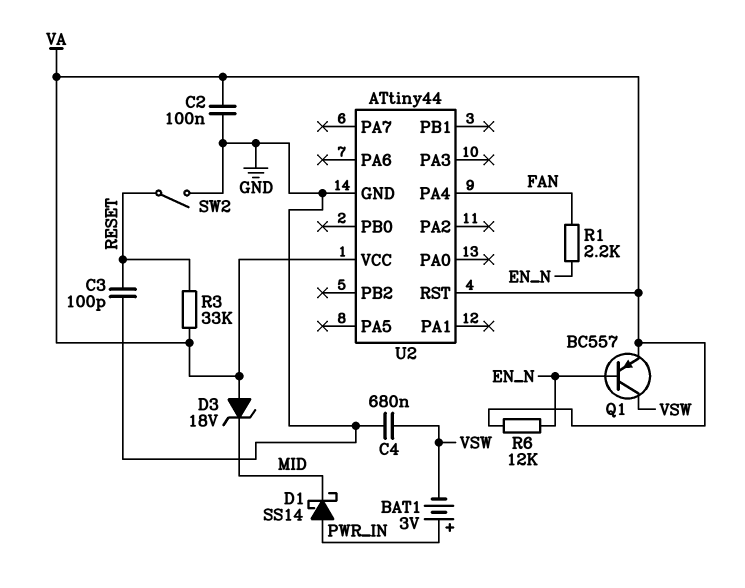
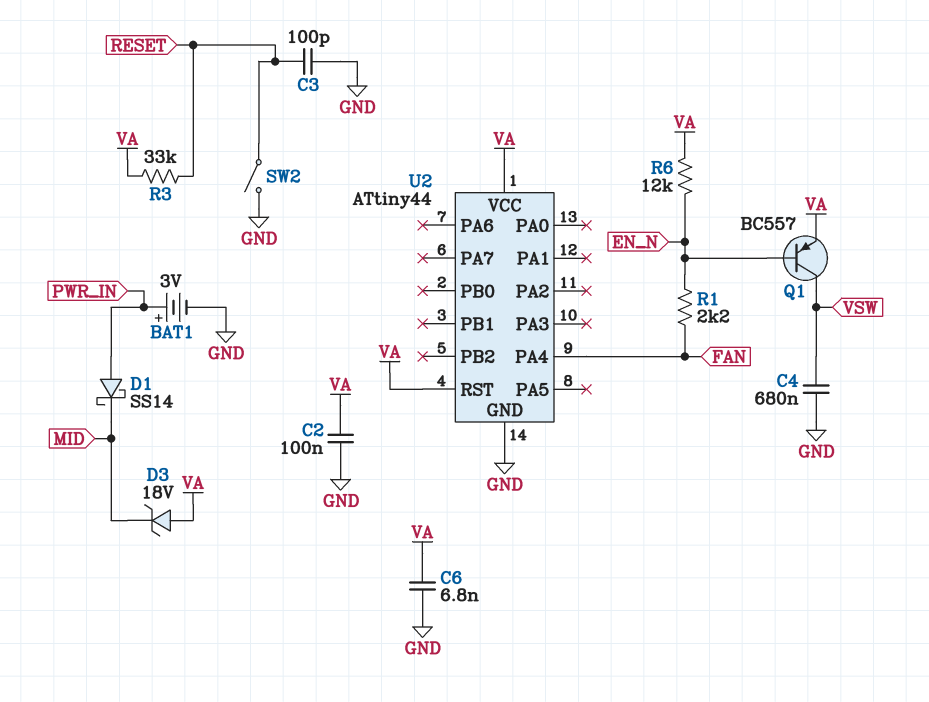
BAT1: 3V (plus PWR_IN, minus VSW) -> 3V (plus PWR_IN, minus GND)
C6: none -> 6.8nF (GND, VA)

